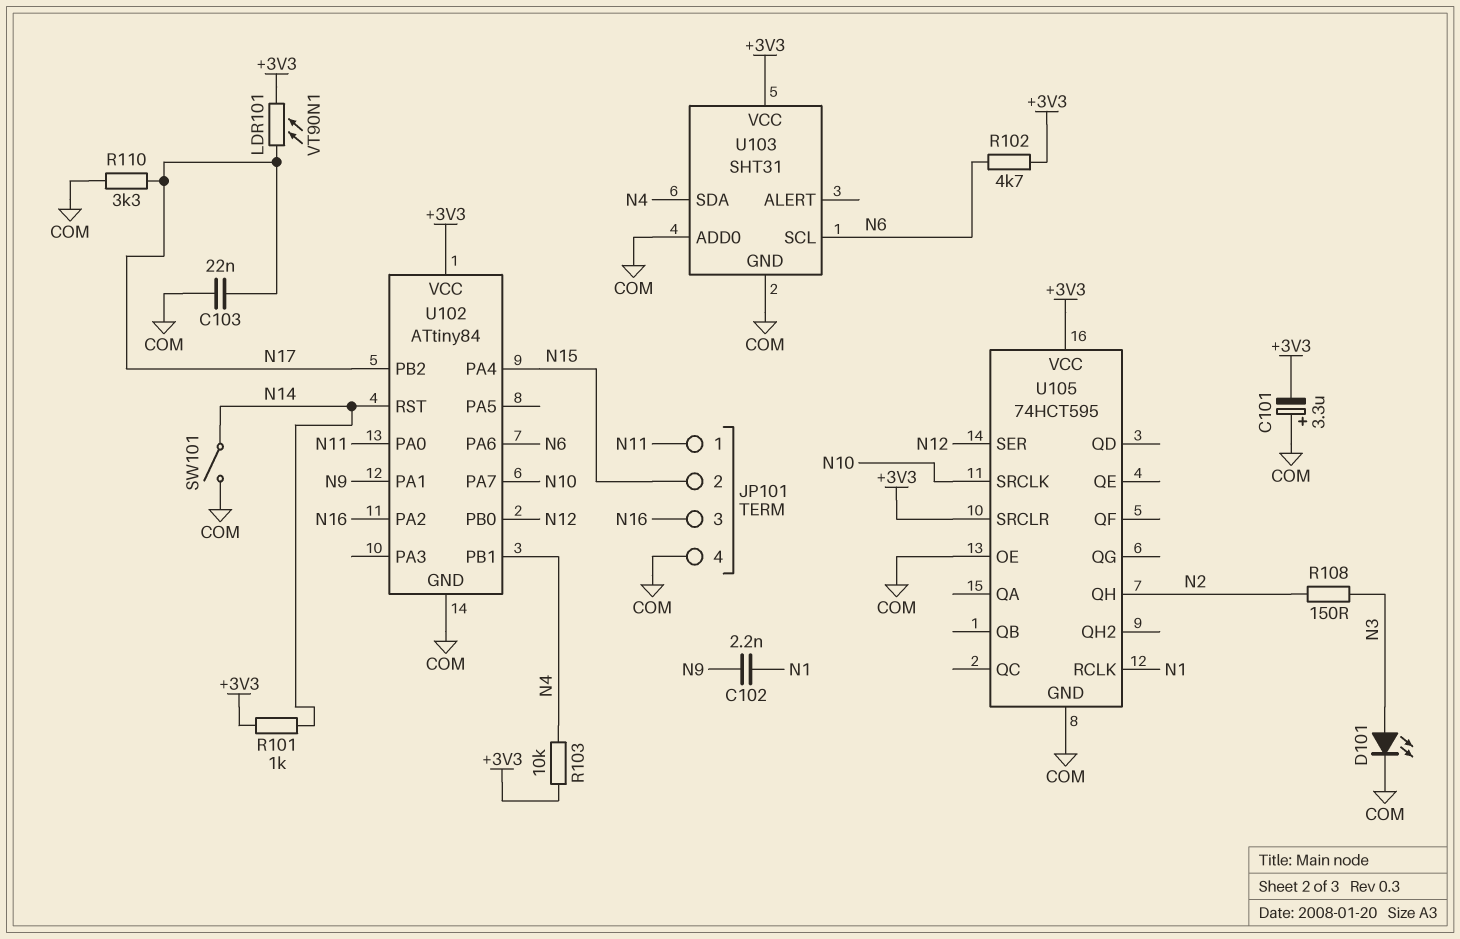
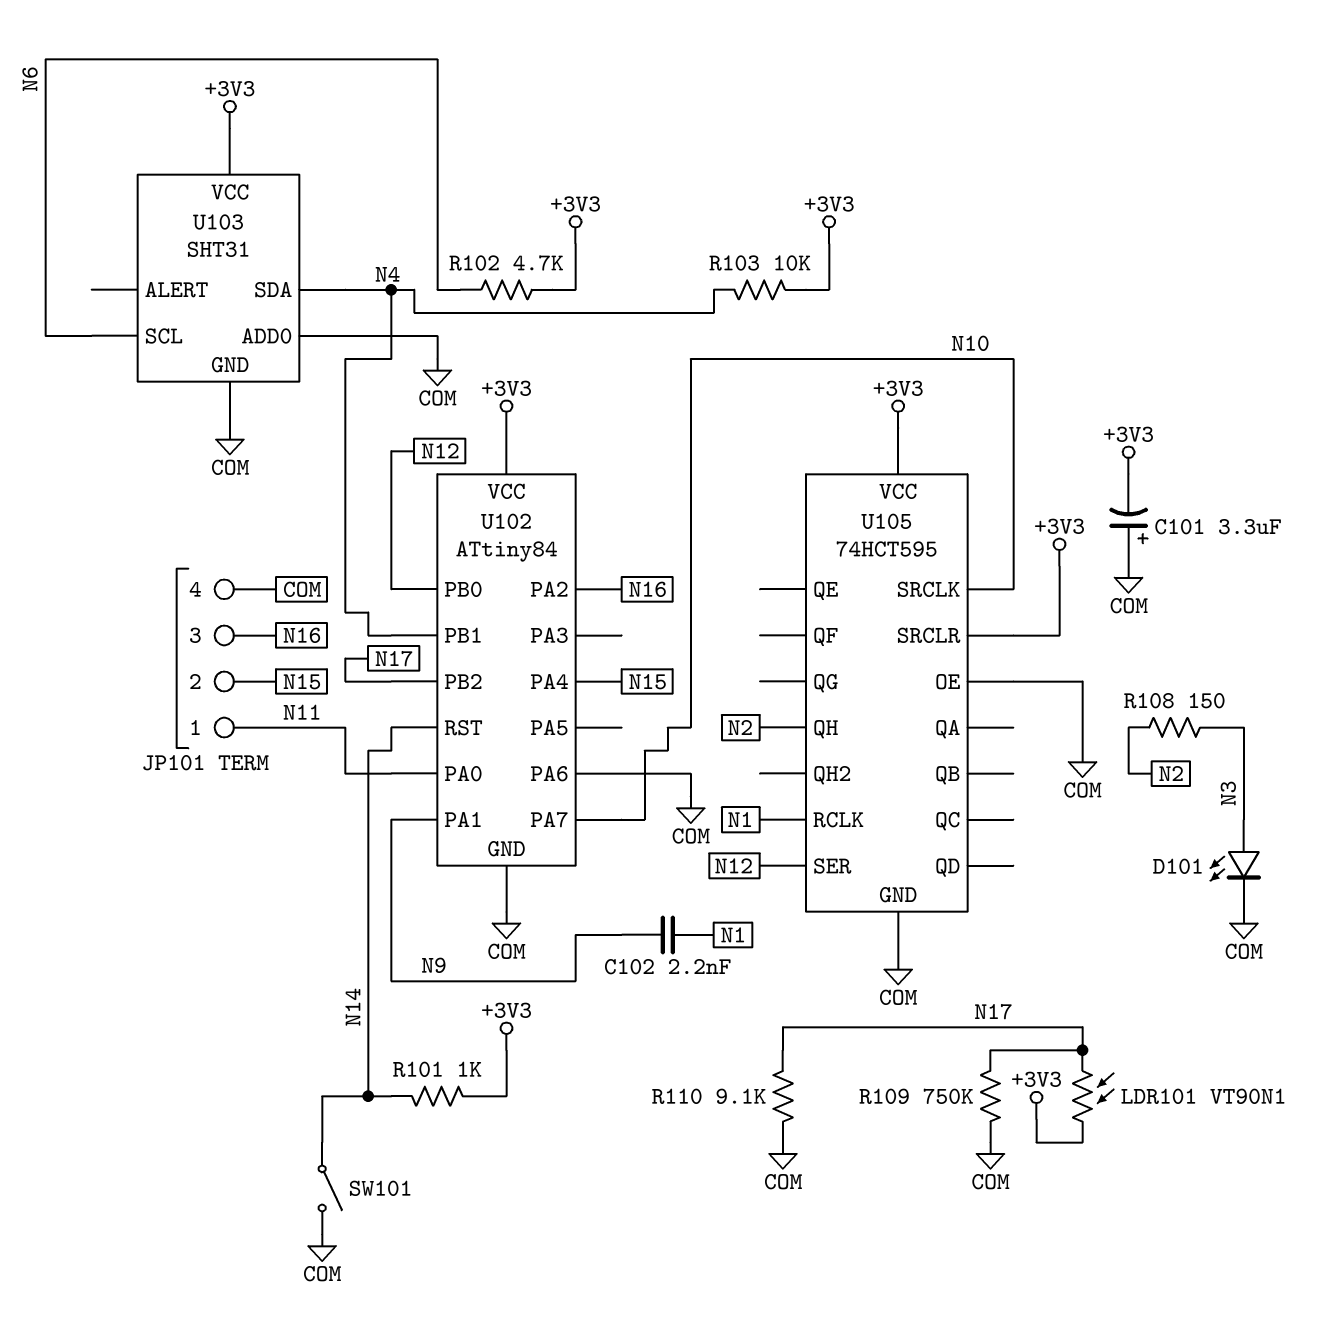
C103: 22nF (COM, N17) -> none
R109: none -> 750k (COM, N17)
R110: 3.3k (COM, N17) -> 9.1k (COM, N17)
U102 pin PA6: N6 -> COM

